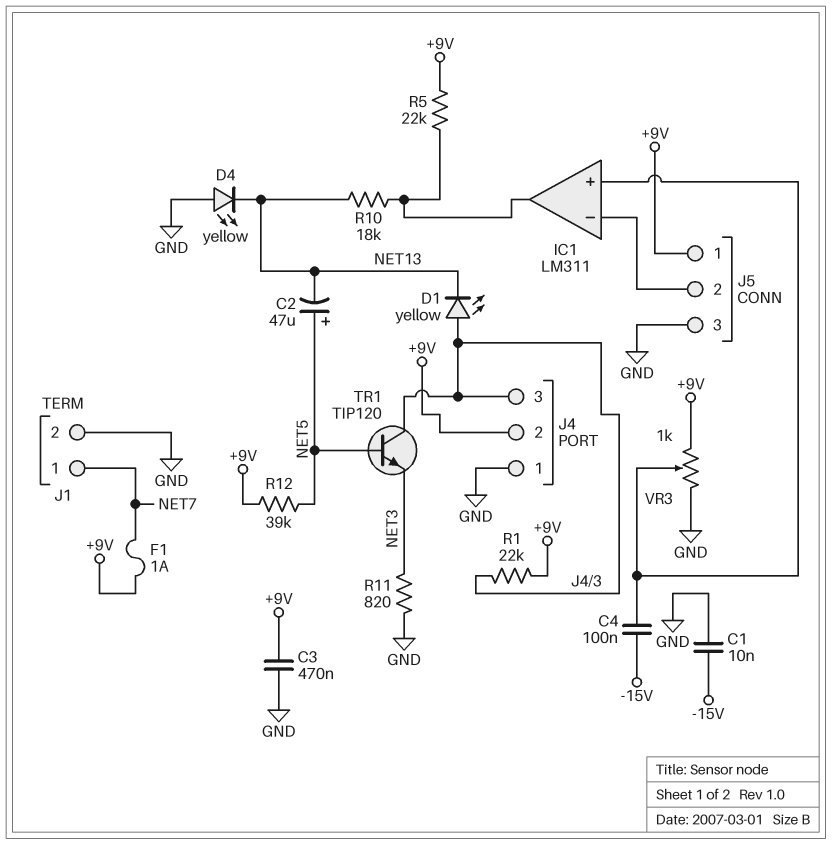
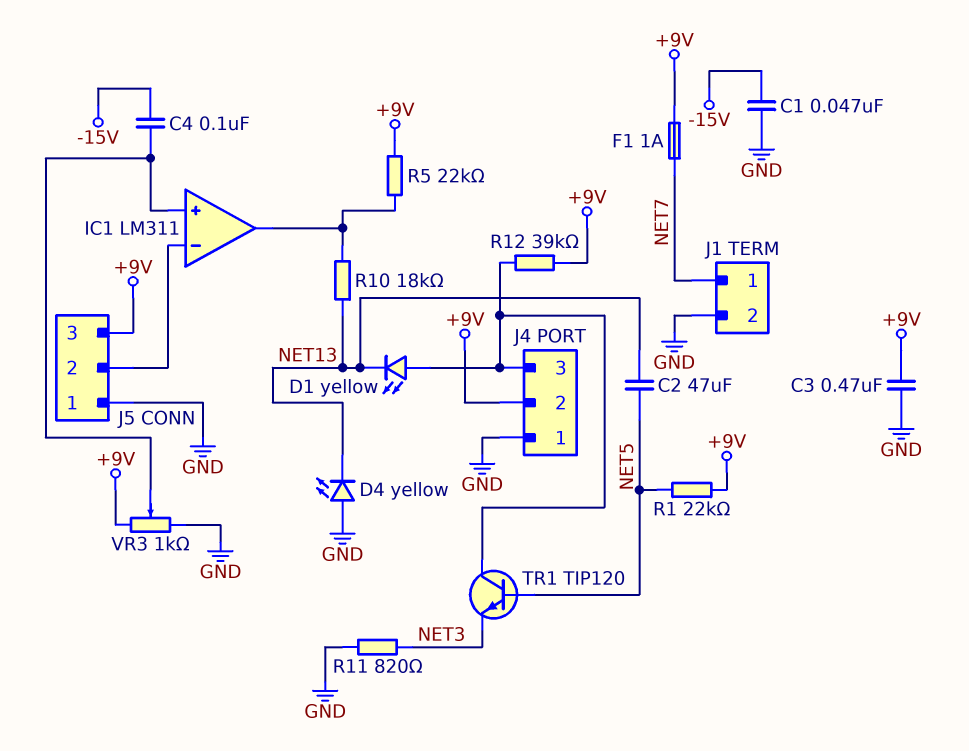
C1: 10nF (-15V, GND) -> 47nF (-15V, GND)
C2: 47uF (plus NET5, minus NET13) -> 47uF (NET5, NET13)
J5 pin 1: +9V -> GND
J5 pin 3: GND -> +9V
R1: 22k (+9V, J4/3) -> 22k (+9V, NET5)
R12: 39k (+9V, NET5) -> 39k (+9V, J4/3)

